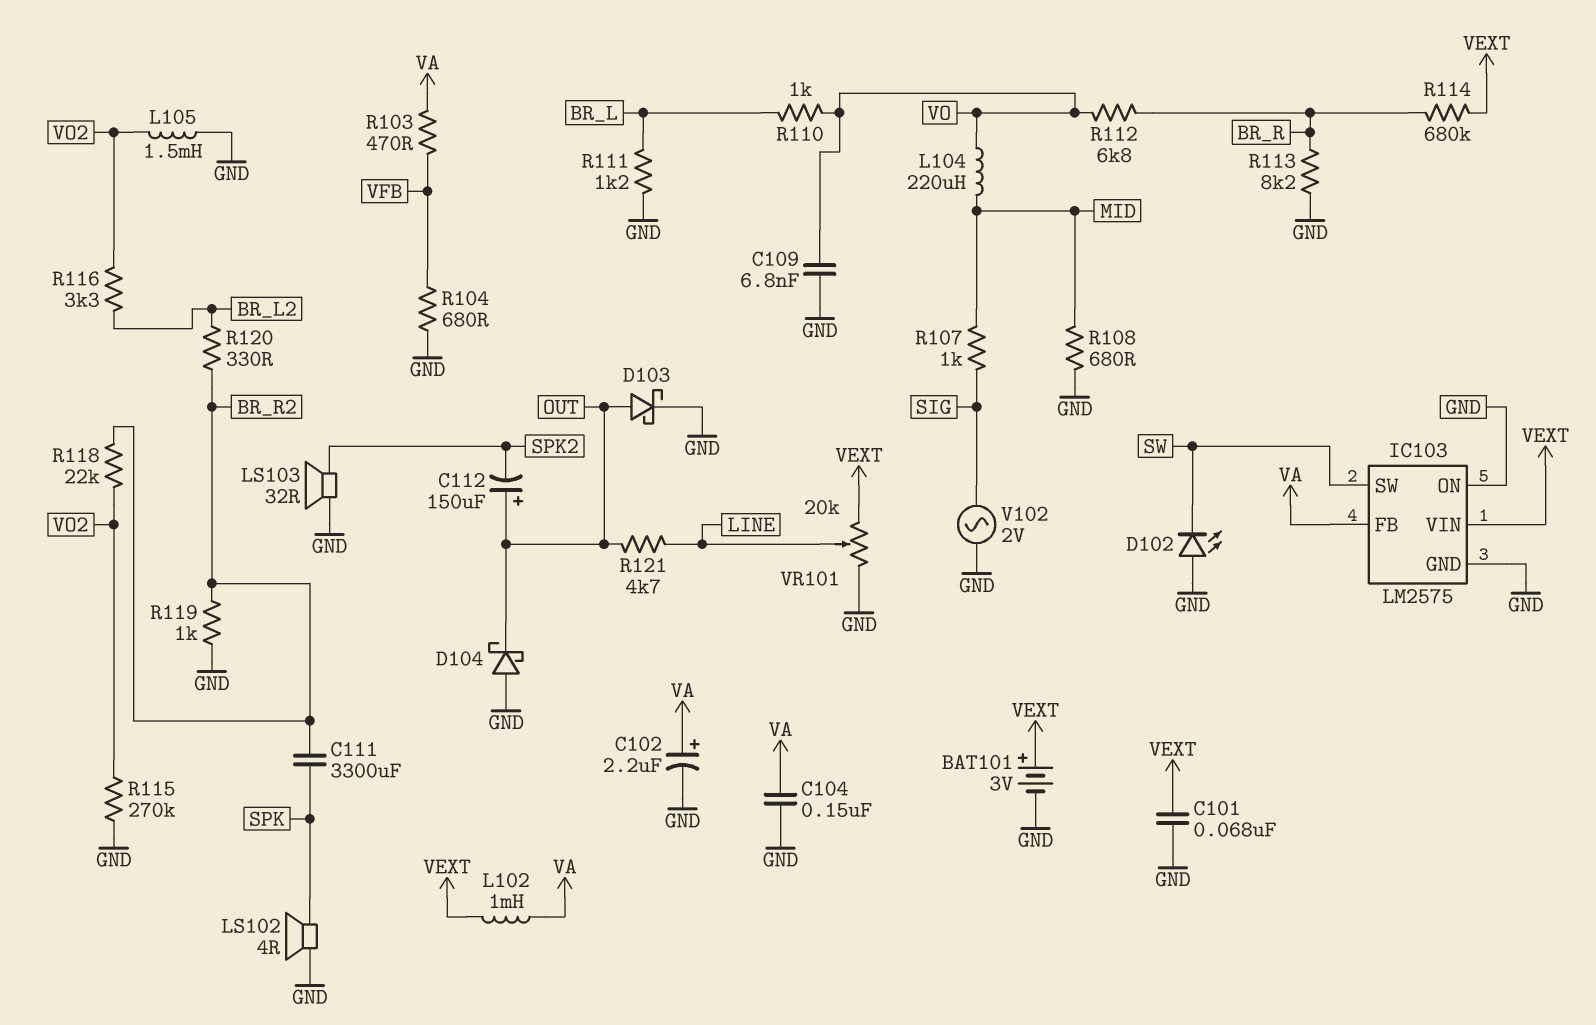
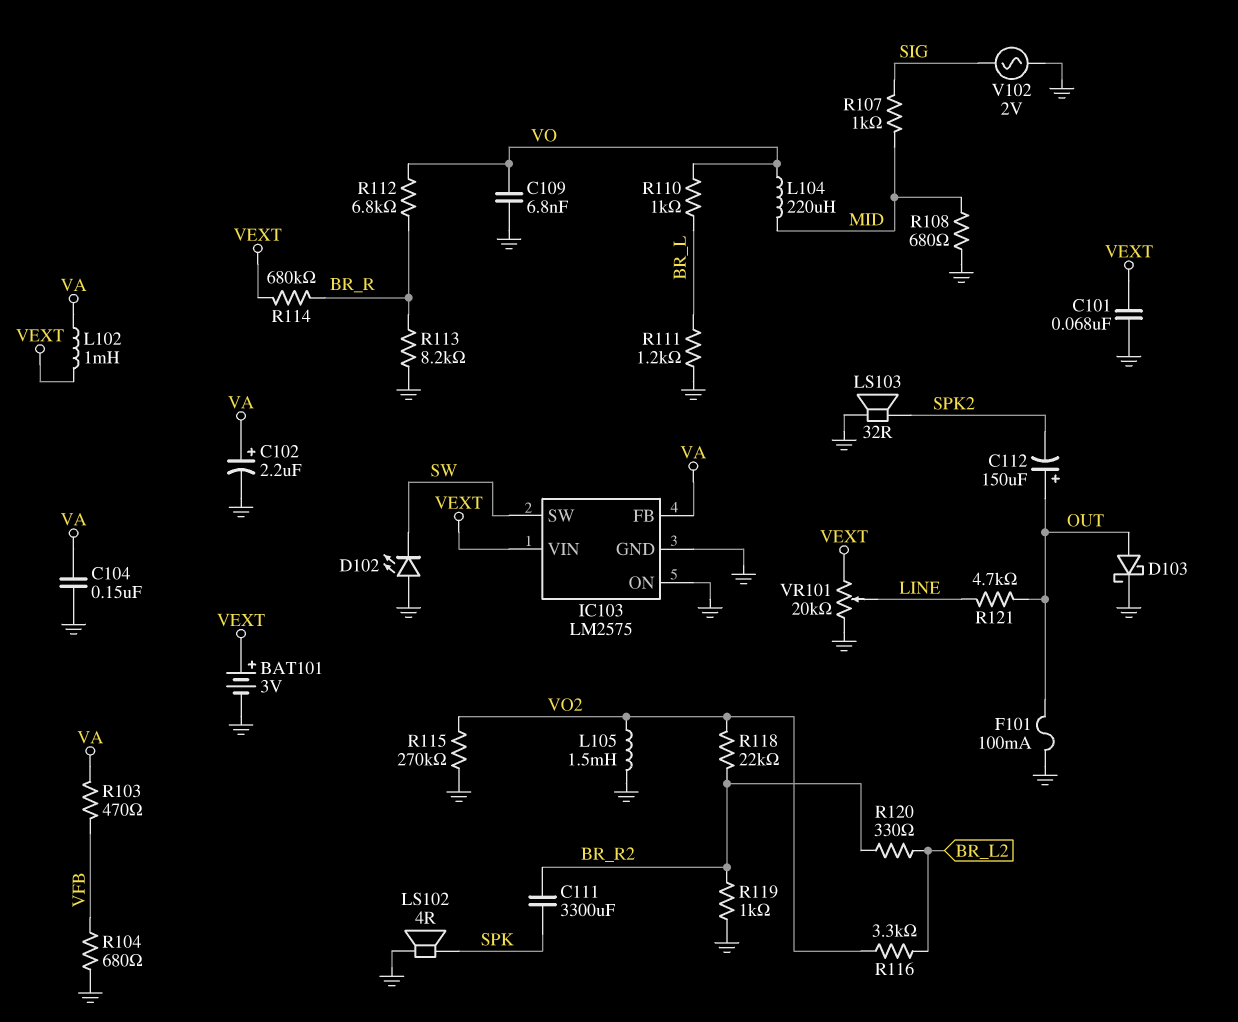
D104: schottky (A GND, K OUT) -> none
F101: none -> 100mA (GND, OUT)

